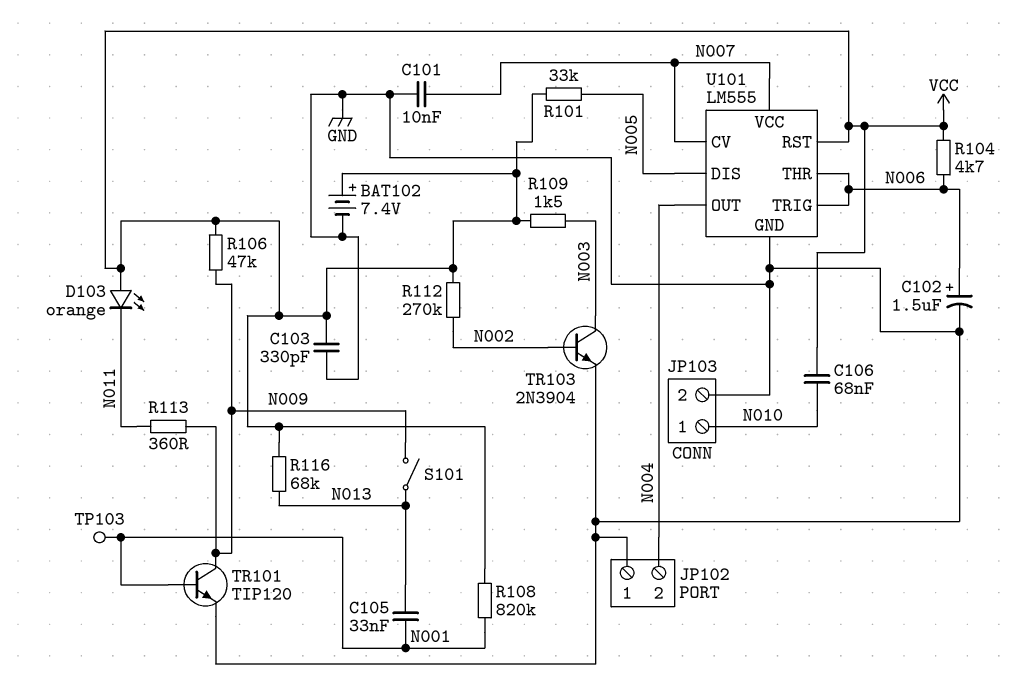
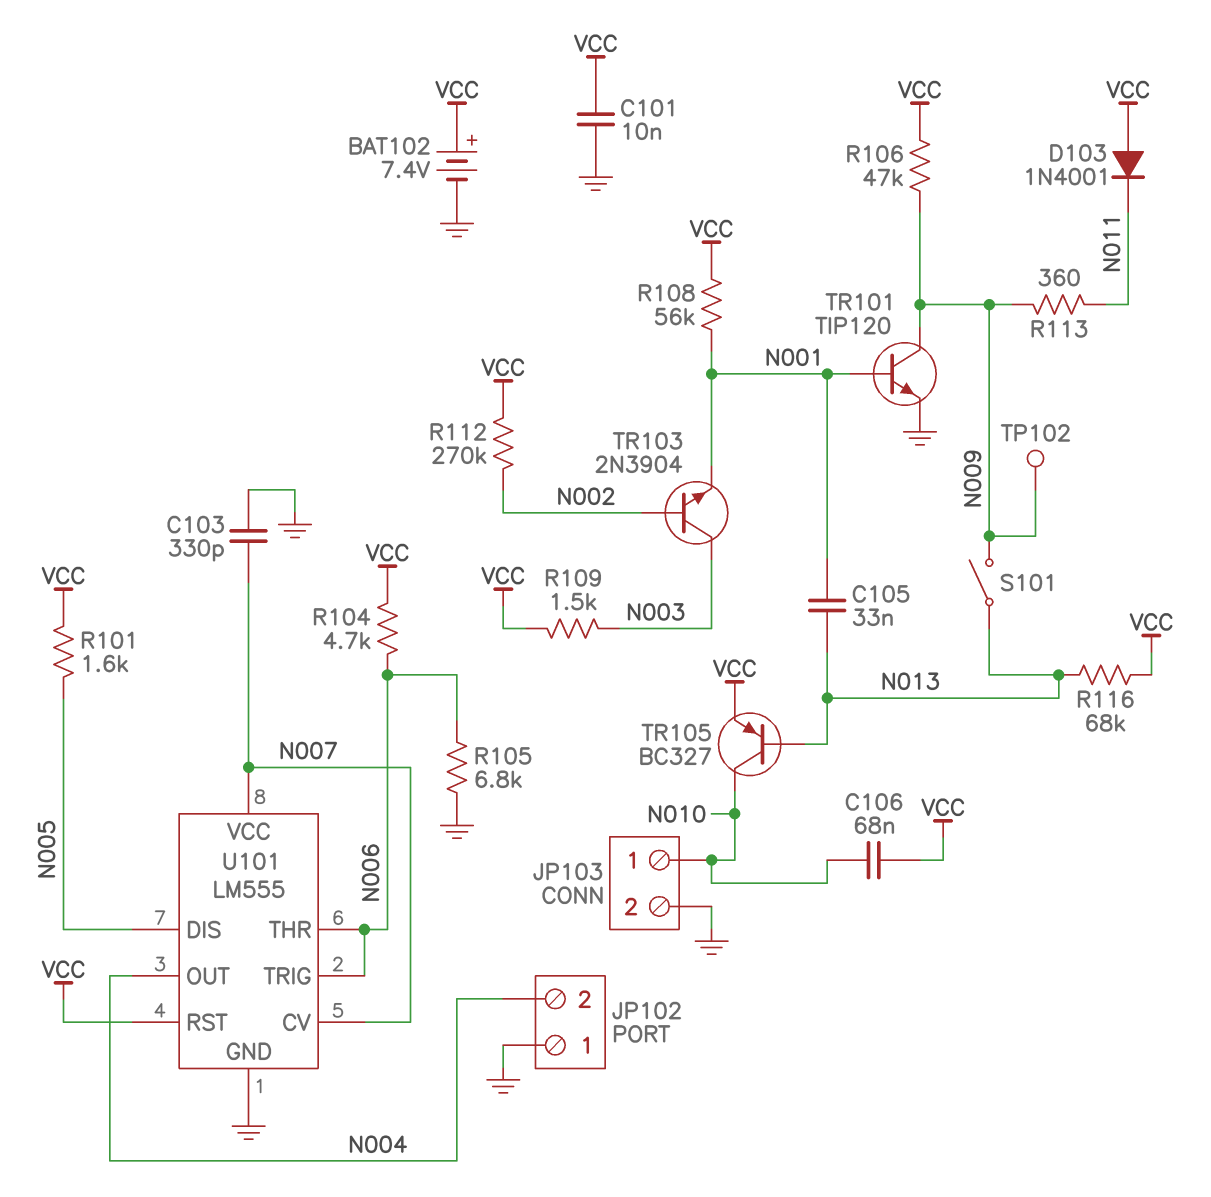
C101: 10nF (GND, N007) -> 10nF (GND, VCC)
C102: 1.5uF (plus N006, minus GND) -> none
C103: 330pF (GND, VCC) -> 330pF (GND, N007)
D103: LED orange (A VCC, K N011) -> diode 1N4001 (A VCC, K N011)
R101: 33k (N005, VCC) -> 1.6k (N005, VCC)
R105: none -> 6.8k (GND, N006)
R108: 820k (N001, VCC) -> 56k (N001, VCC)
TP102: none -> test point (N009)
TP103: test point (N001) -> none
TR103: NPN 2N3904 (B N002, C N003, E GND) -> NPN 2N3904 (B N002, C N003, E N001)
TR105: none -> PNP BC327 (B N013, C N010, E VCC)

